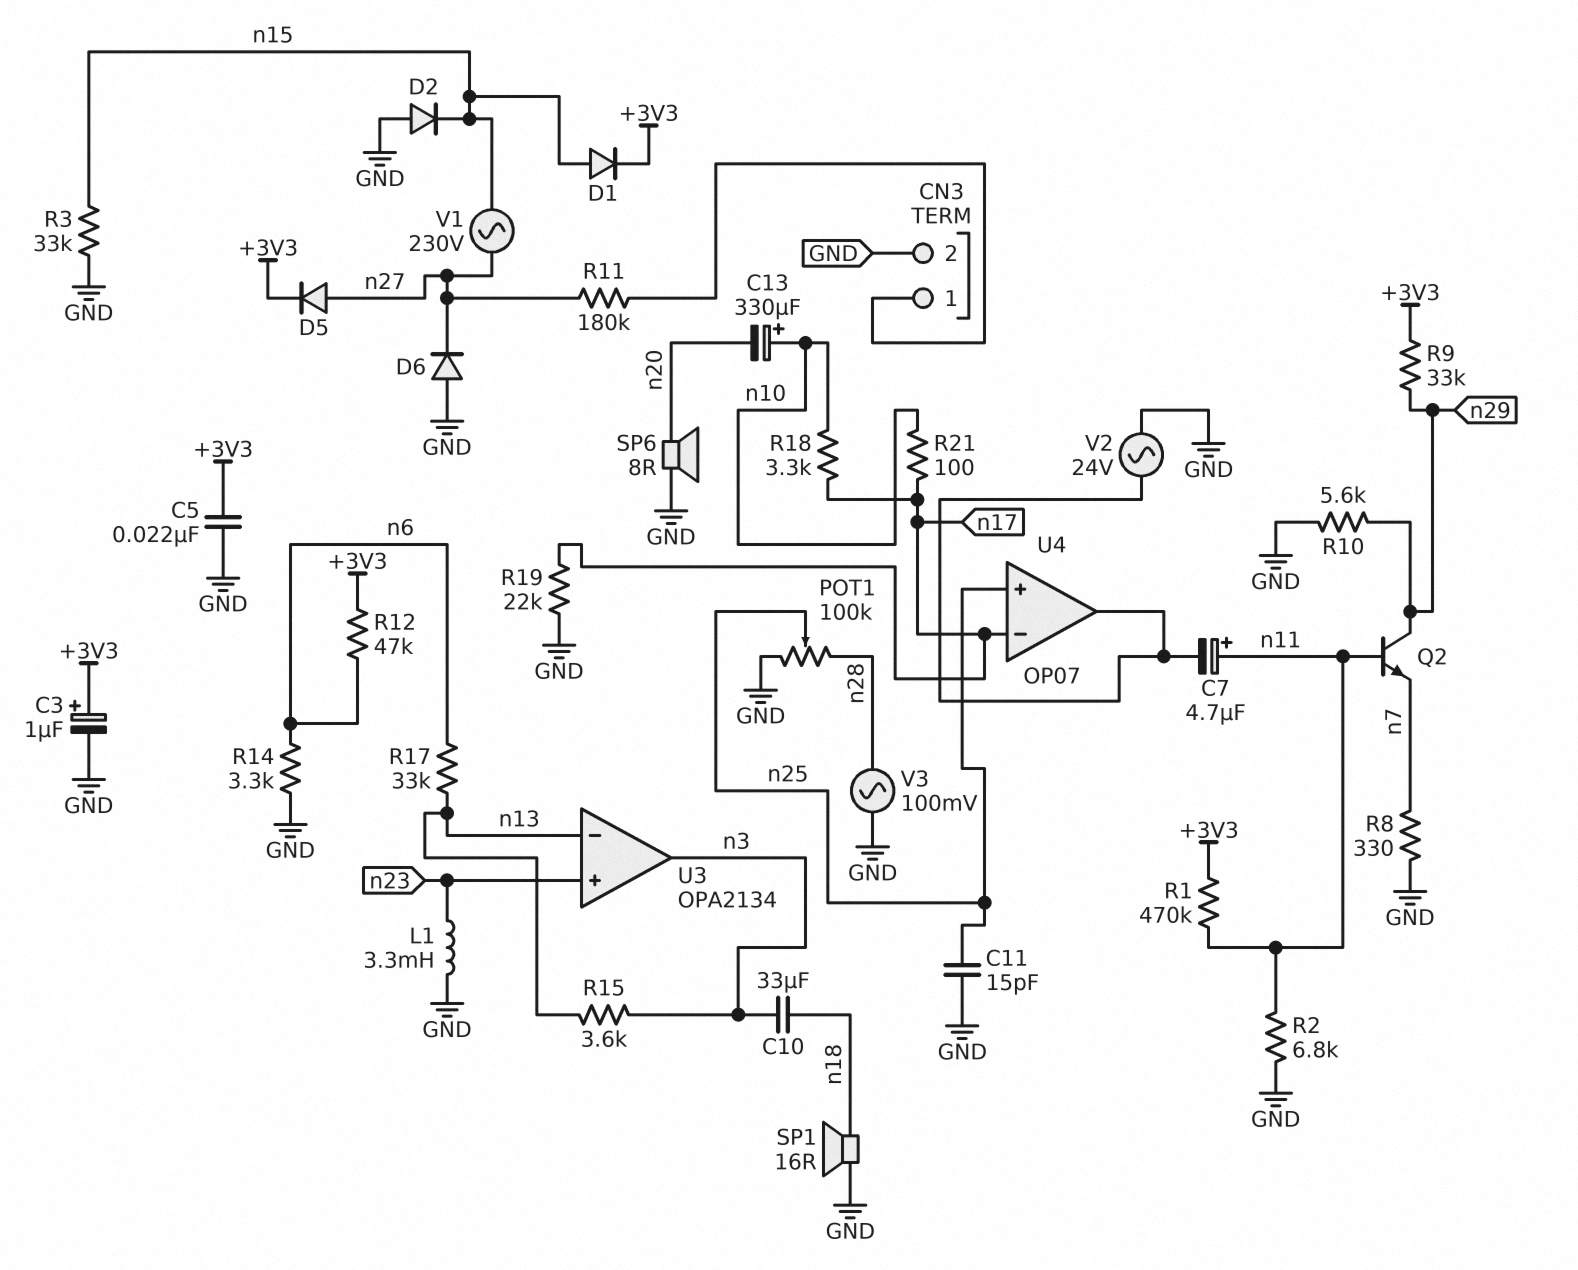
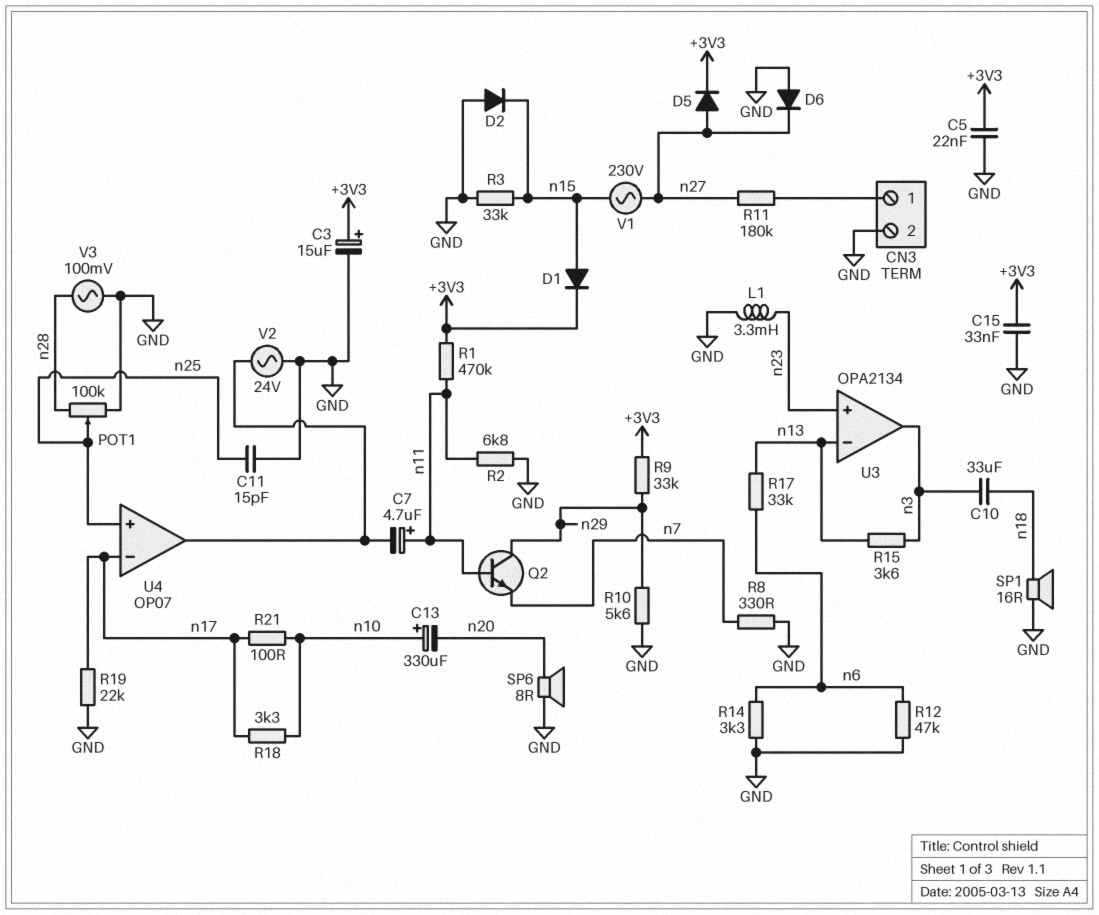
C3: 1uF (plus +3V3, minus GND) -> 15uF (plus +3V3, minus GND)
C15: none -> 33nF (+3V3, GND)
R12: 47k (+3V3, n6) -> 47k (GND, n6)

